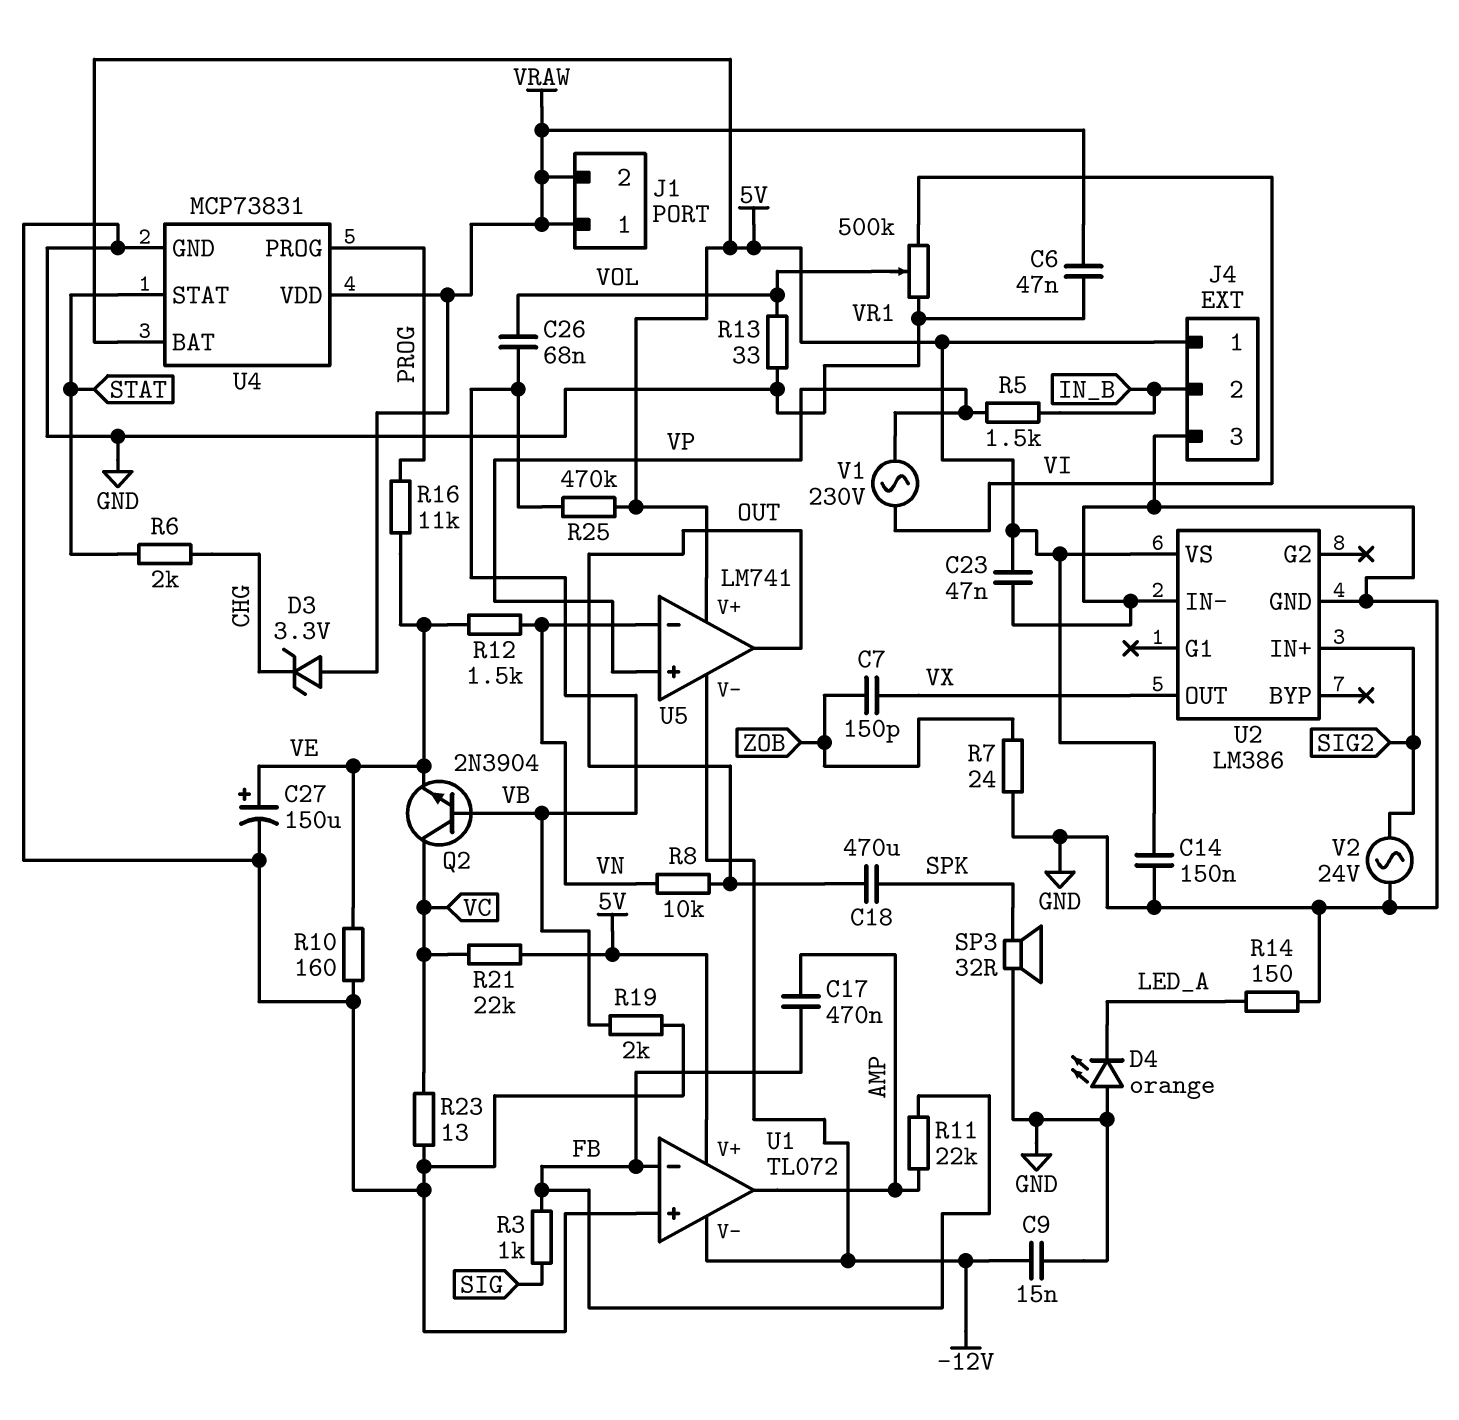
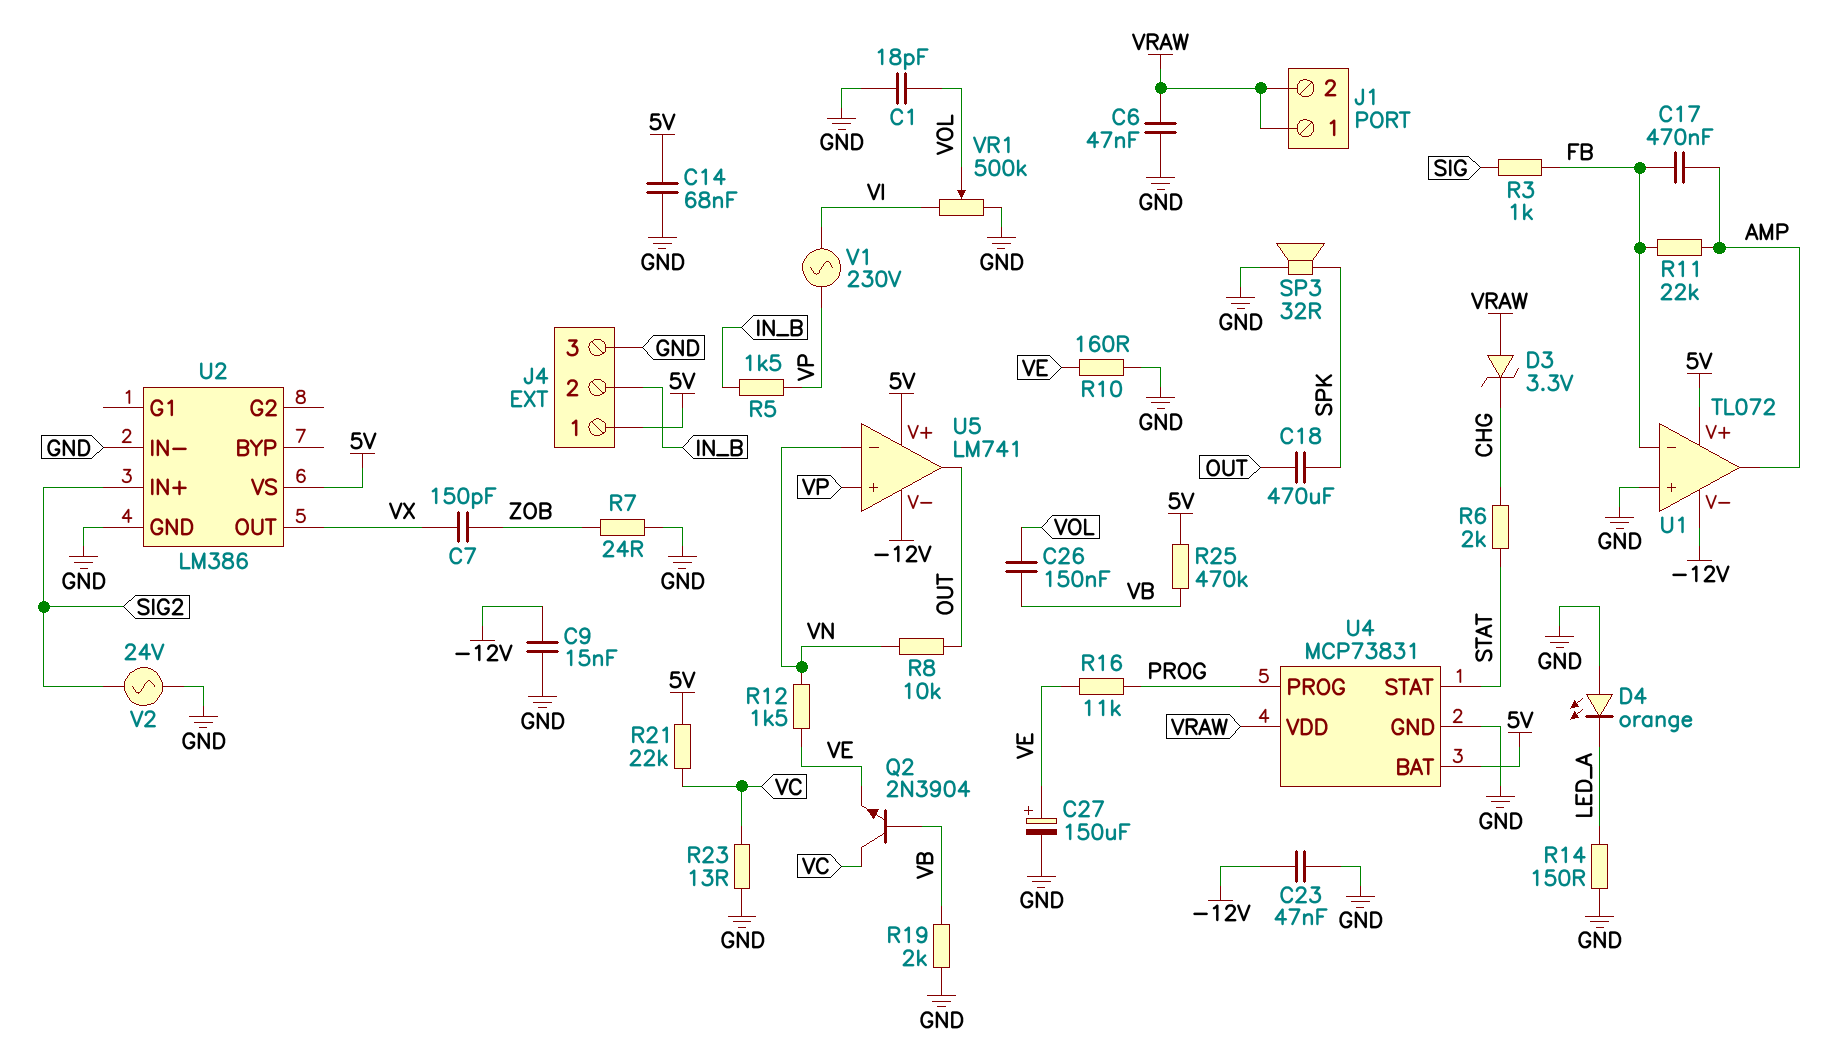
C1: none -> 18pF (GND, VOL)
C14: 150nF (5V, GND) -> 68nF (5V, GND)
C23: 47nF (5V, GND) -> 47nF (-12V, GND)
C26: 68nF (VB, VOL) -> 150nF (VB, VOL)
R13: 33 (GND, VOL) -> none

